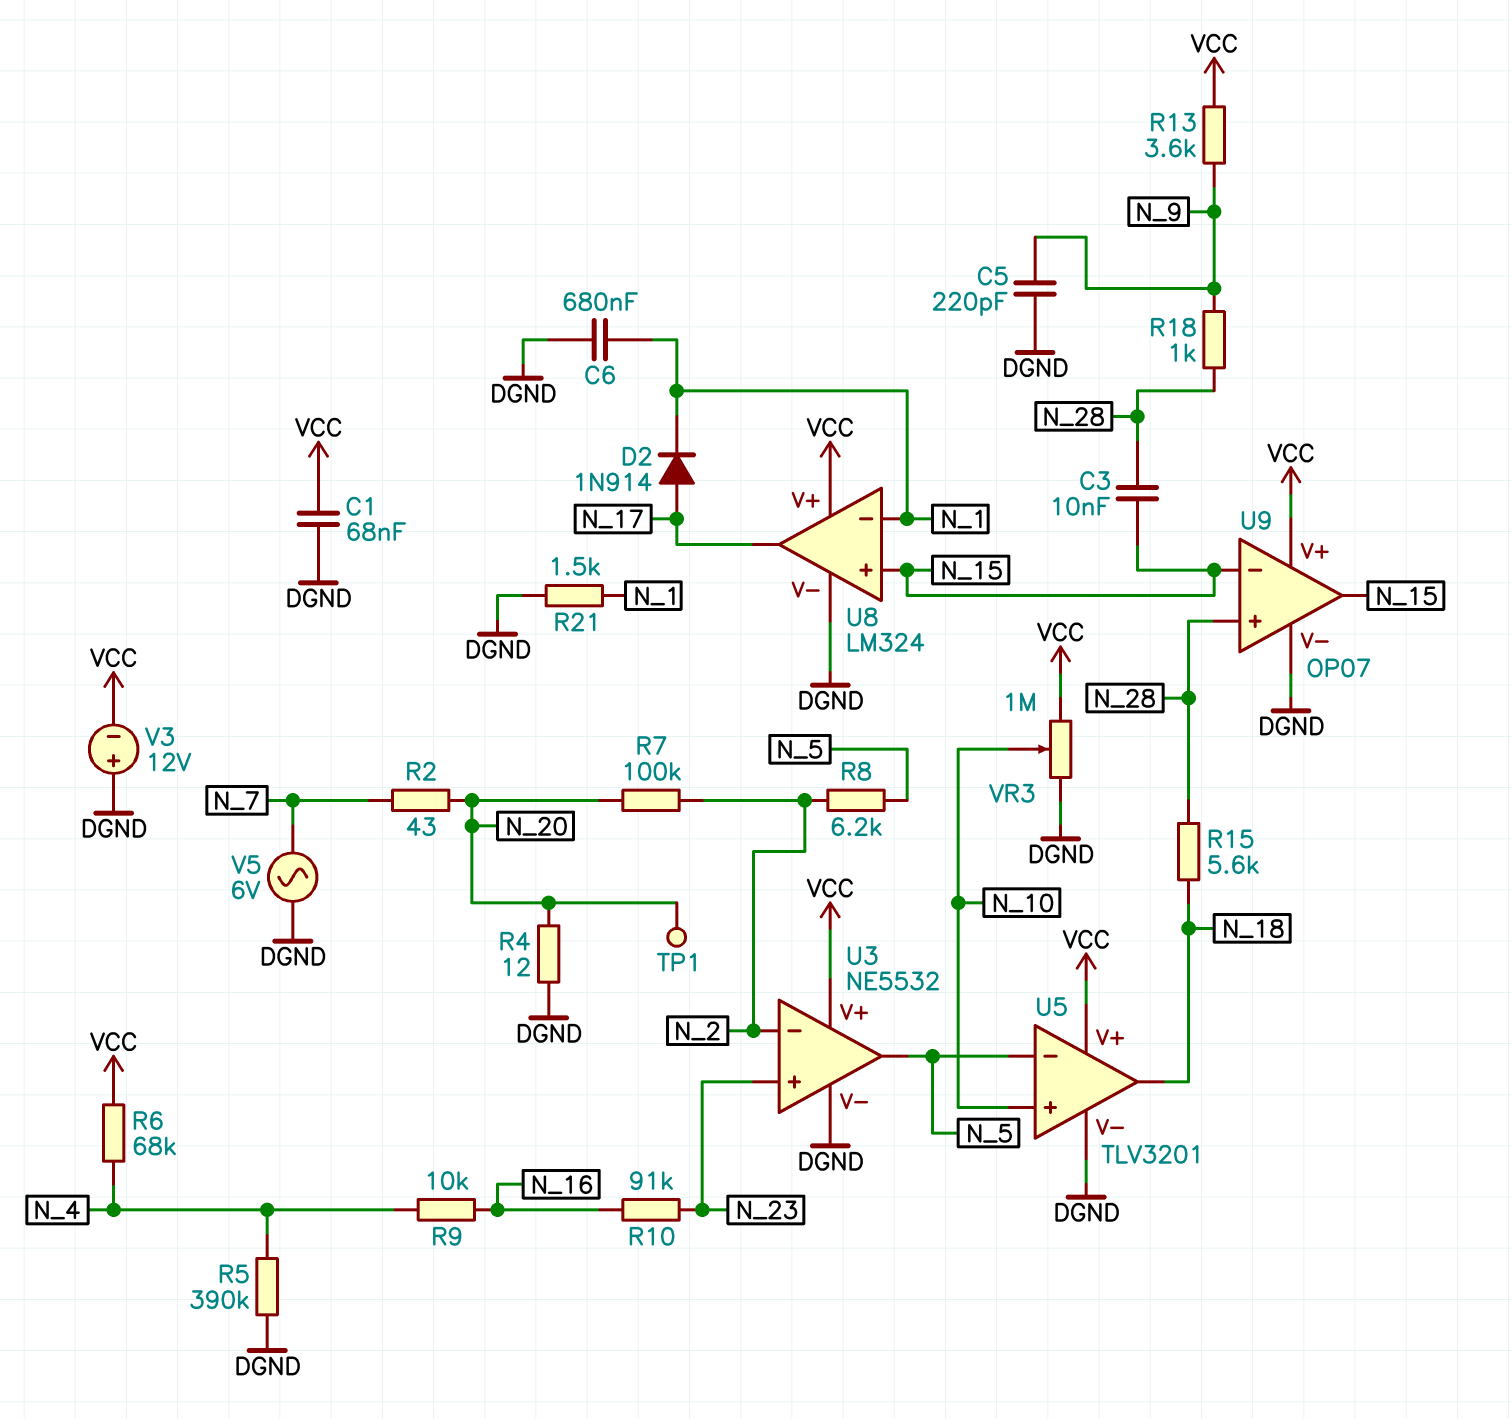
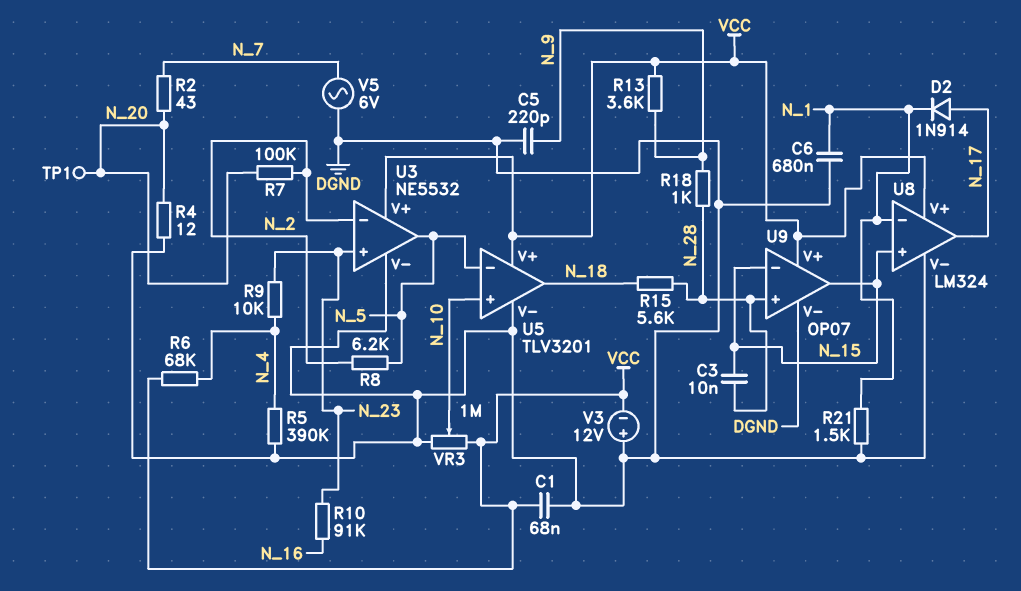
R9: 10k (N_4, N_16) -> 10k (N_4, N_23)

